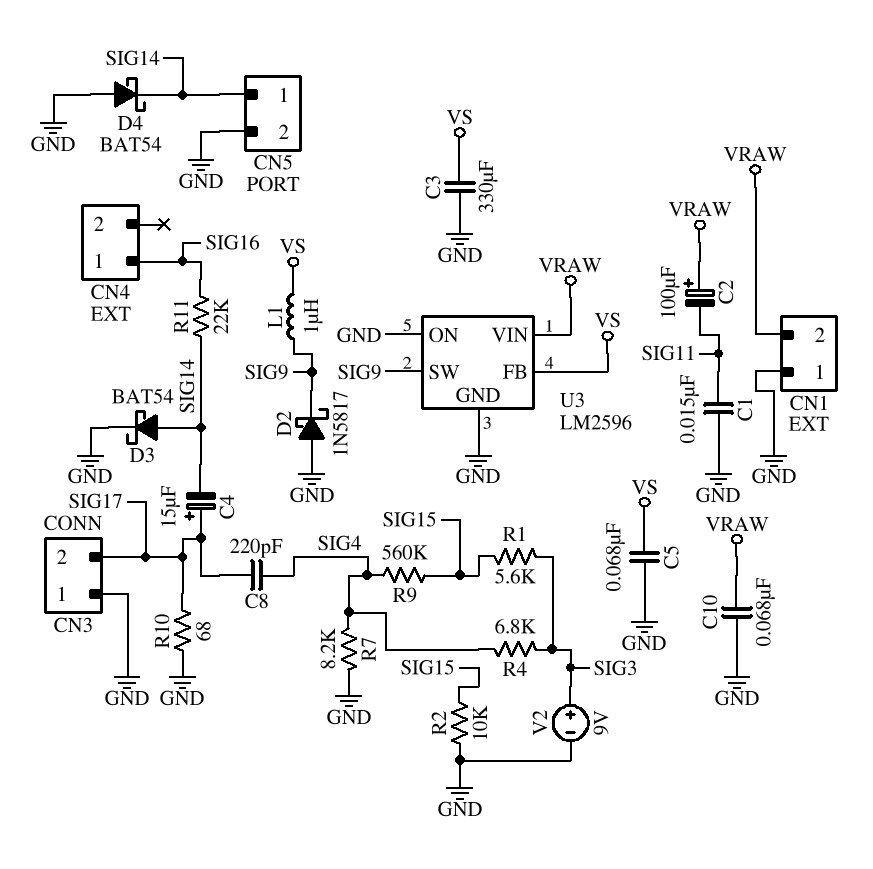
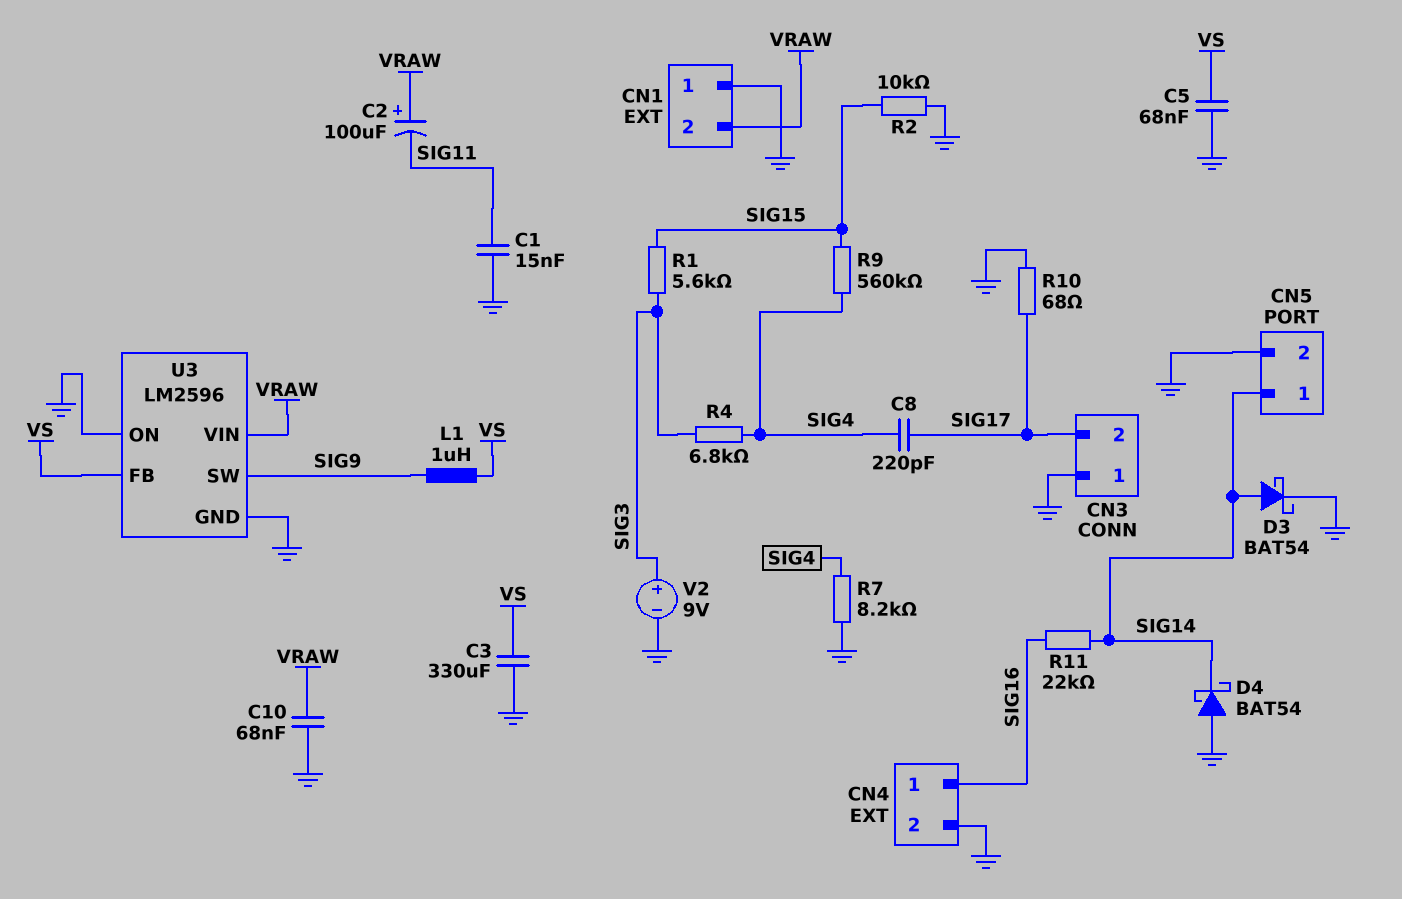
C4: 15uF (plus SIG17, minus SIG14) -> none
CN4 pin 2: none -> GND
D2: schottky 1N5817 (A GND, K SIG9) -> none

